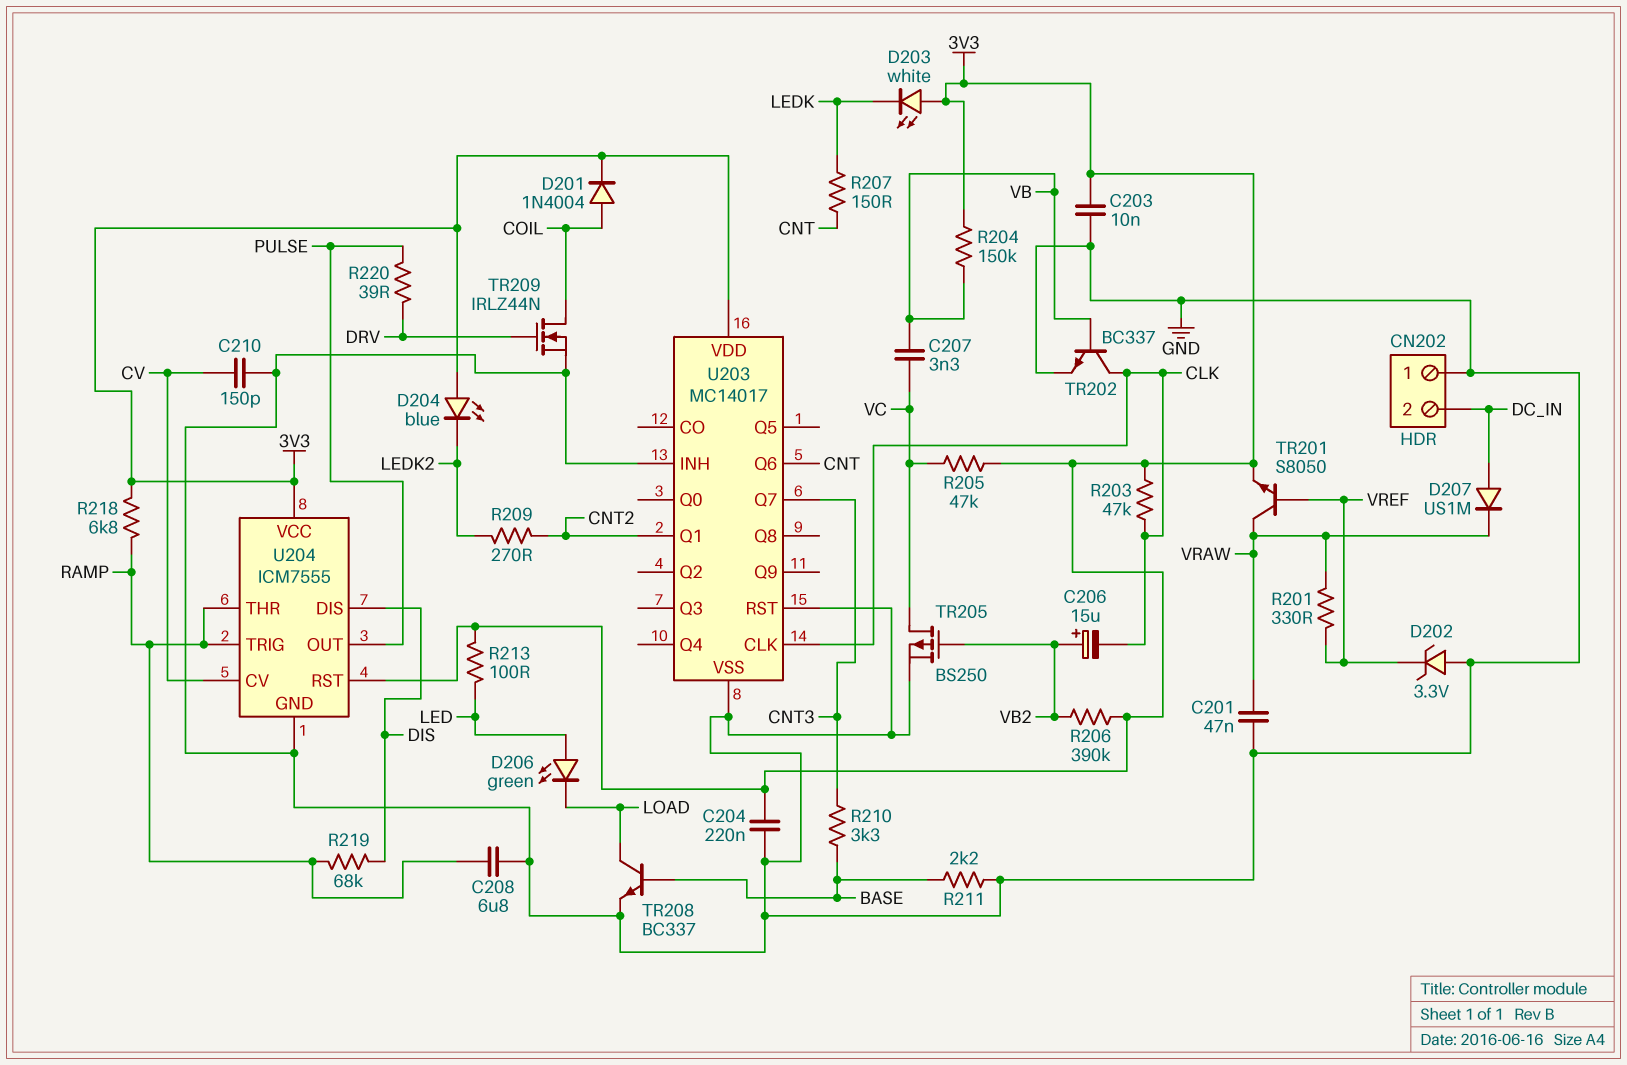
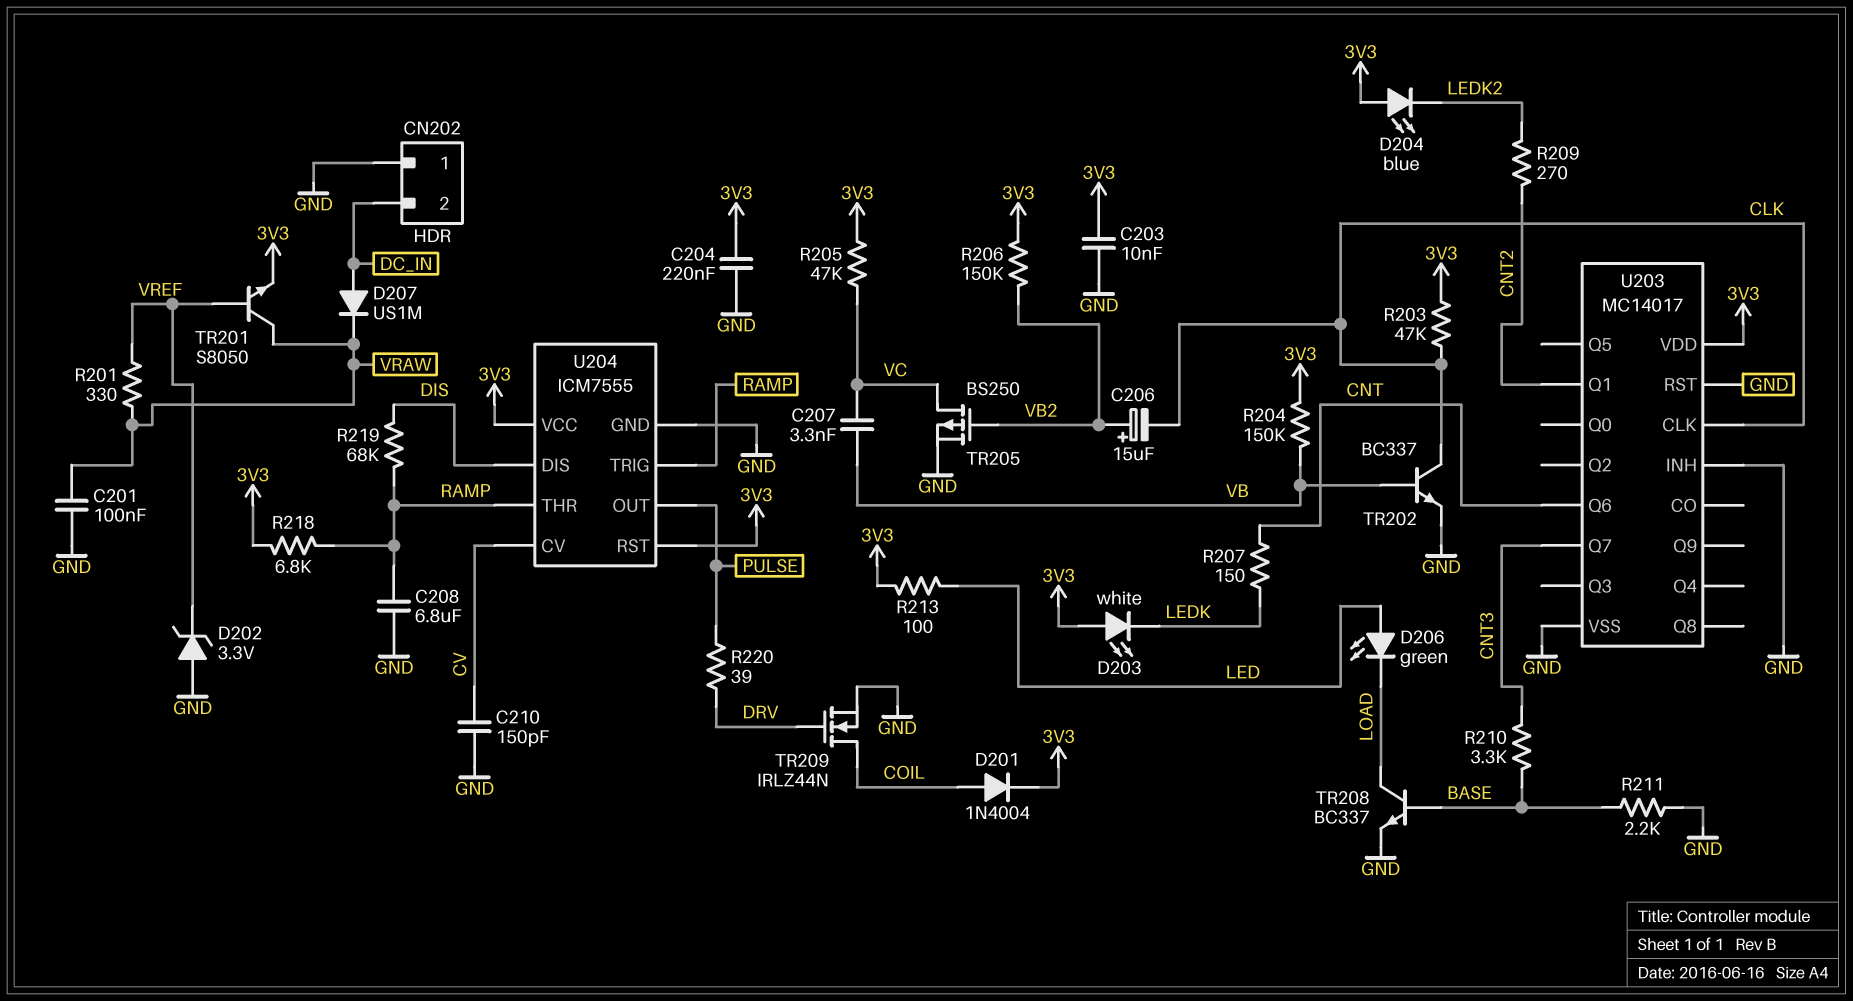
C201: 47nF (GND, VRAW) -> 100nF (GND, VRAW)
R206: 390k (3V3, VB2) -> 150k (3V3, VB2)

